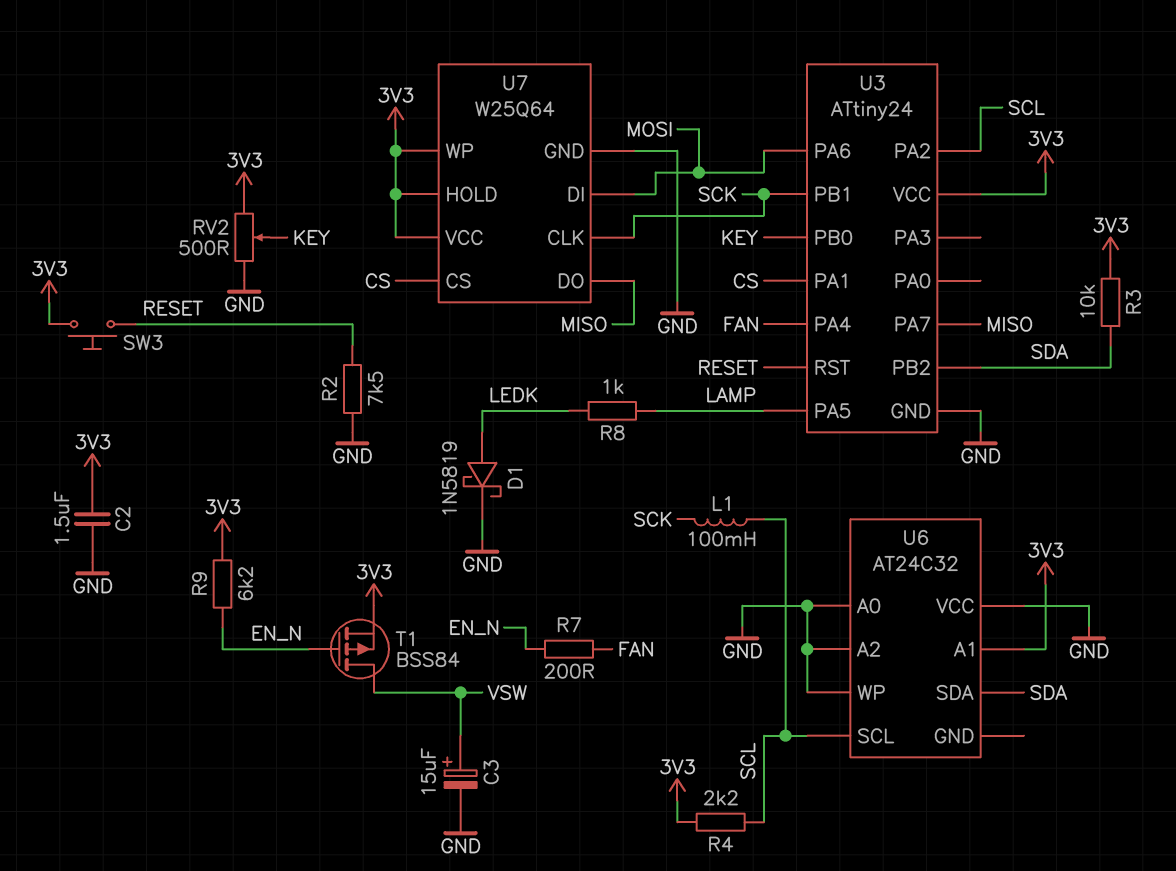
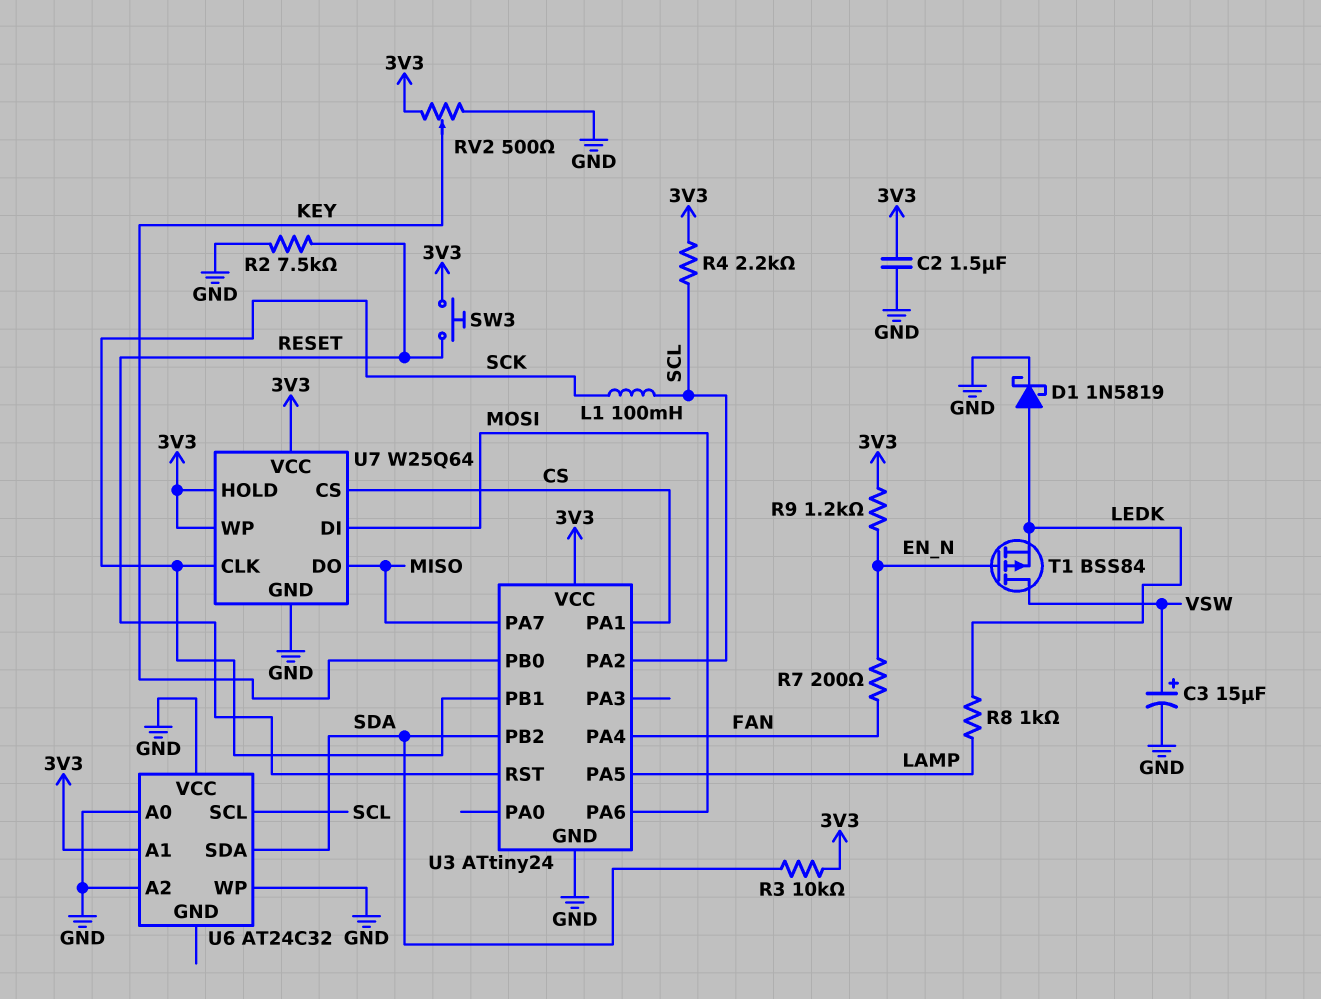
R9: 6.2k (3V3, EN_N) -> 1.2k (3V3, EN_N)
T1: PMOS BSS84 (G EN_N, D VSW, S 3V3) -> PMOS BSS84 (G EN_N, D VSW, S LEDK)

